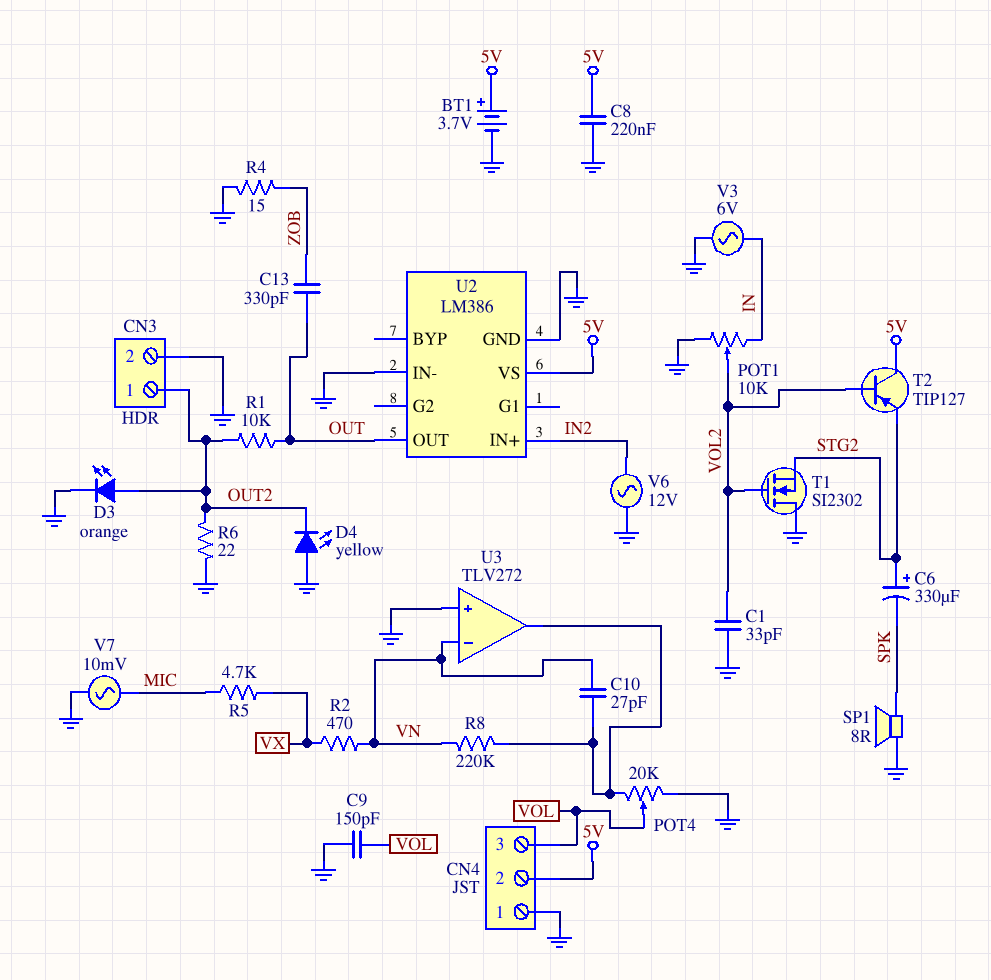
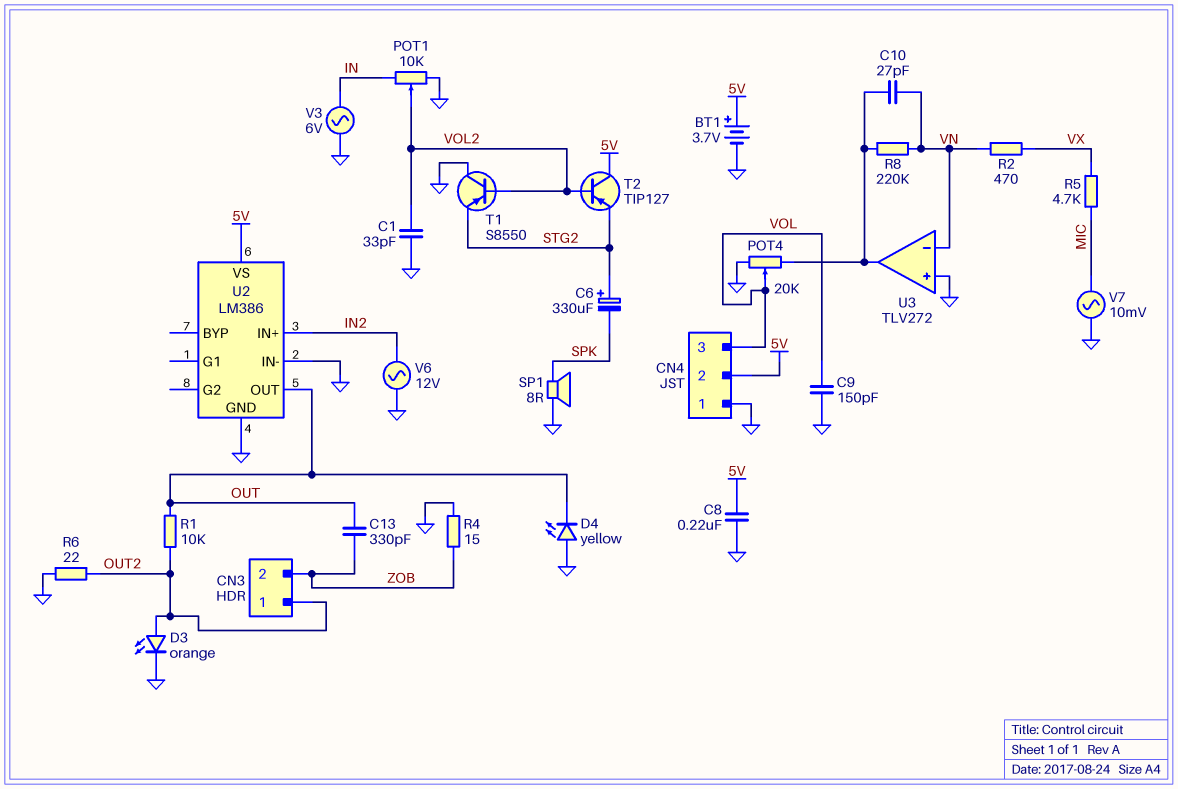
CN3 pin 2: GND -> ZOB
D4: LED yellow (A GND, K OUT2) -> LED yellow (A GND, K OUT)
T1: NMOS SI2302 (G VOL2, D GND, S STG2) -> PNP S8550 (B VOL2, C GND, E STG2)

